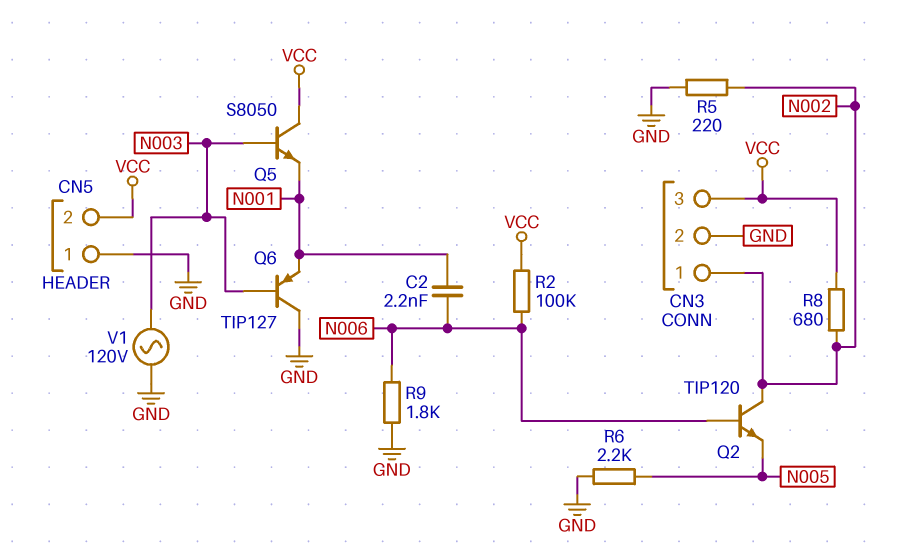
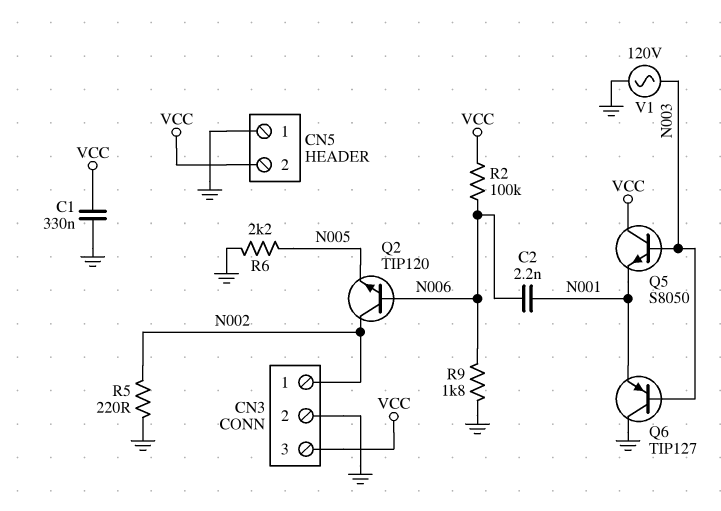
C1: none -> 330nF (GND, VCC)
R8: 680 (N002, VCC) -> none

